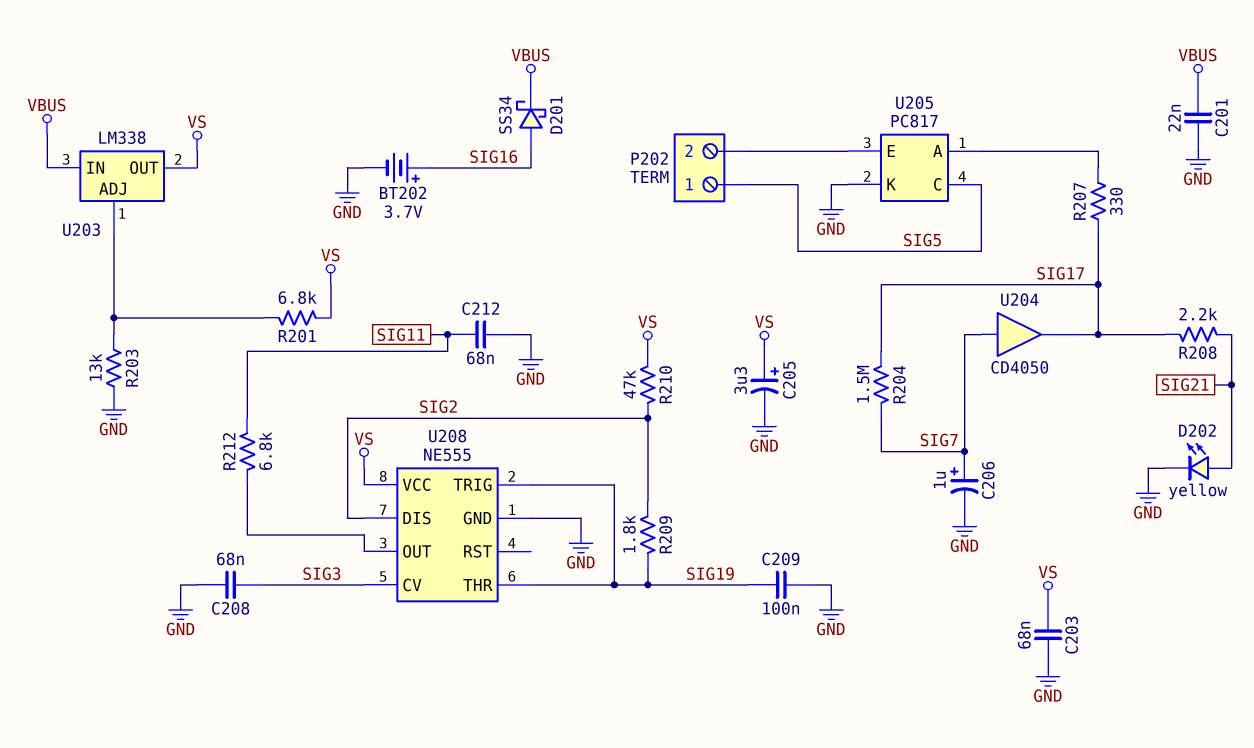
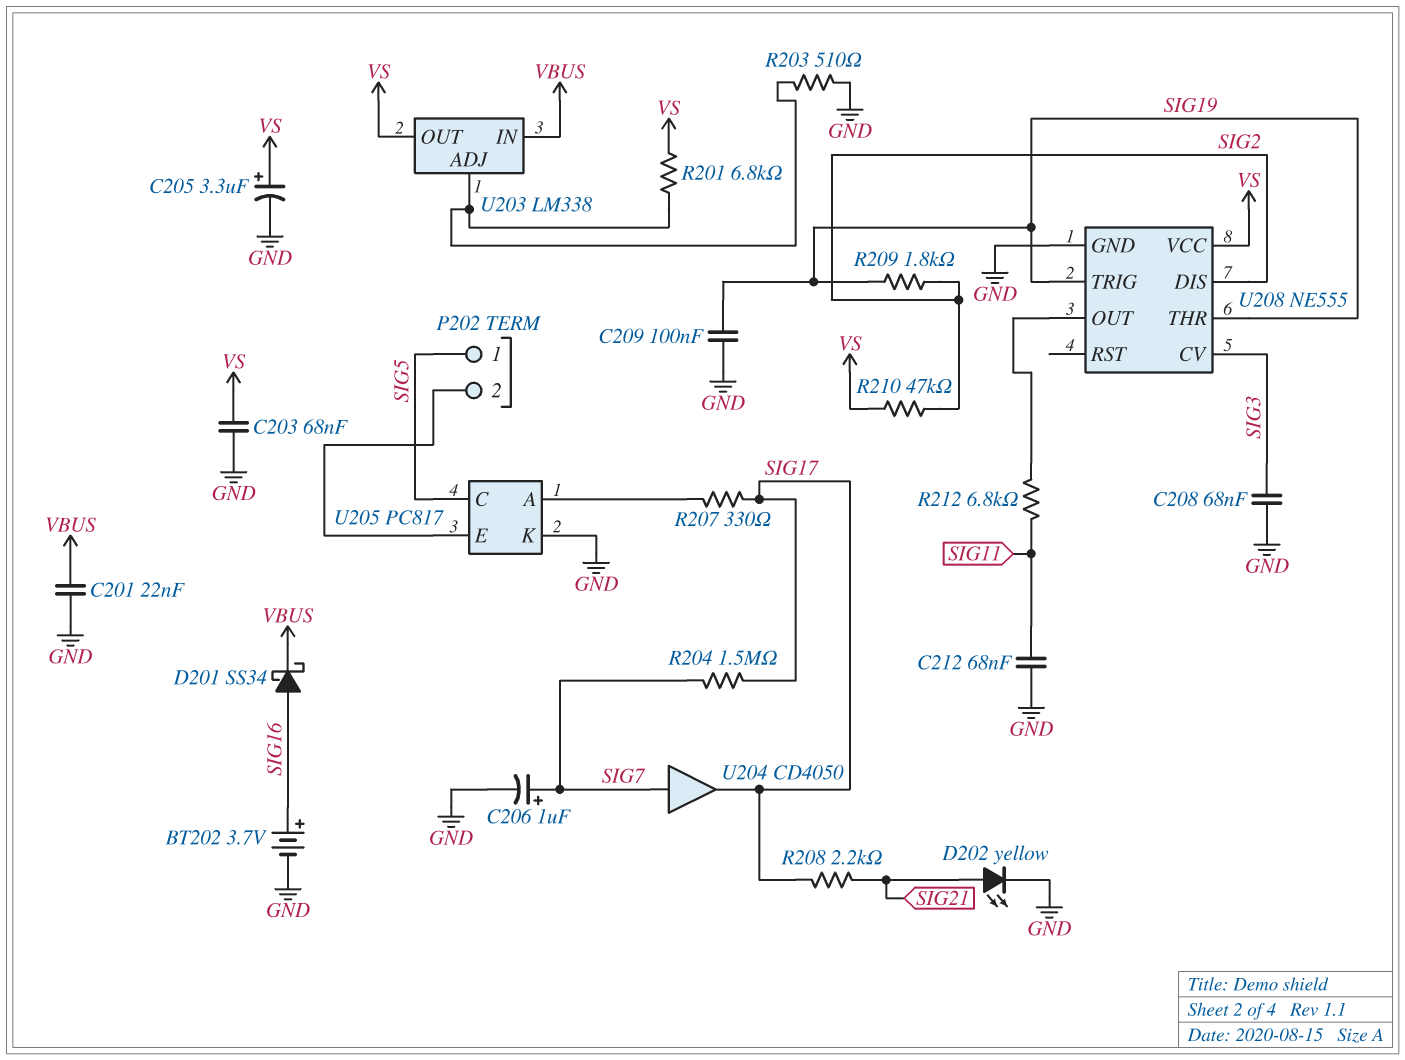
R203: 13k (GND, U203/ADJ) -> 510 (GND, U203/ADJ)

